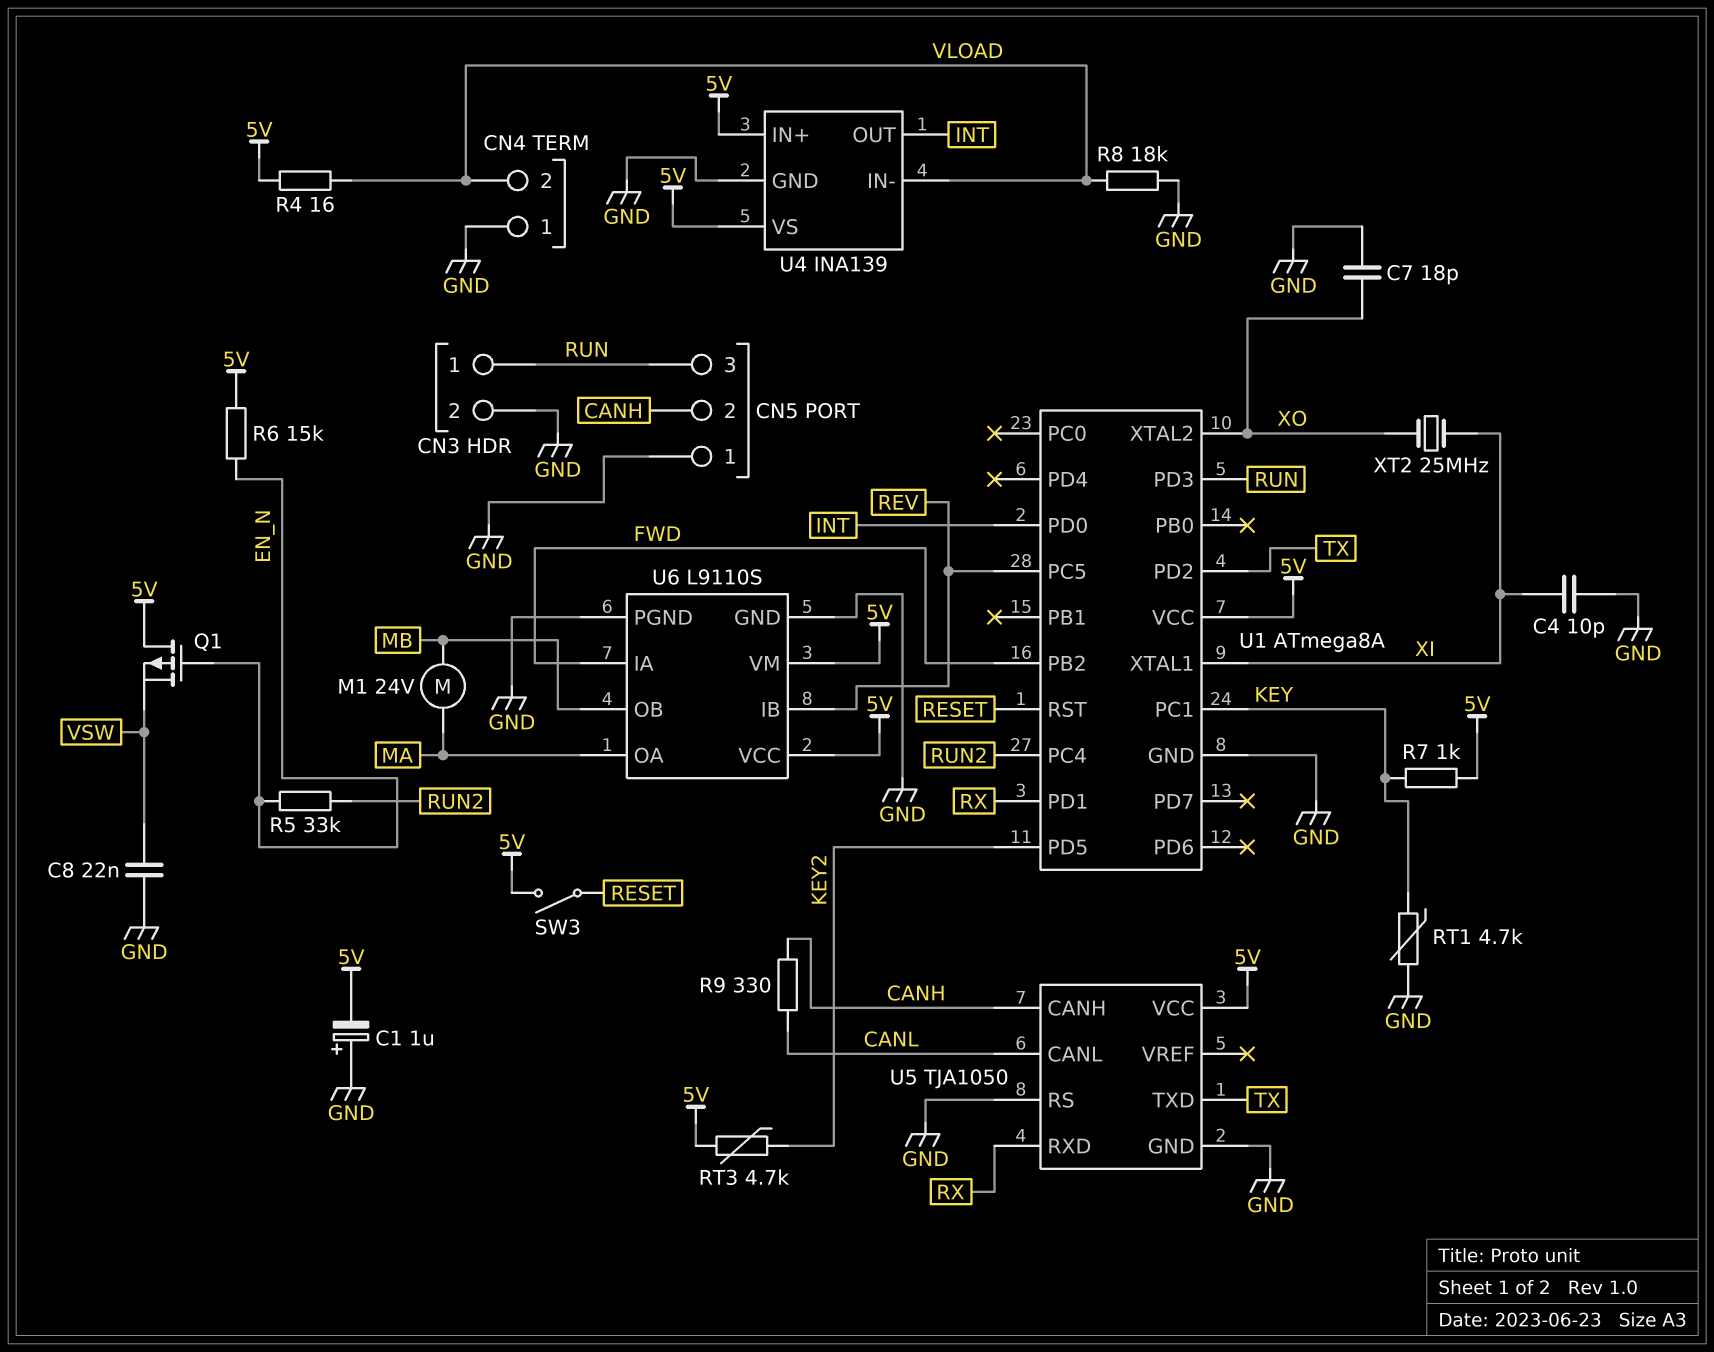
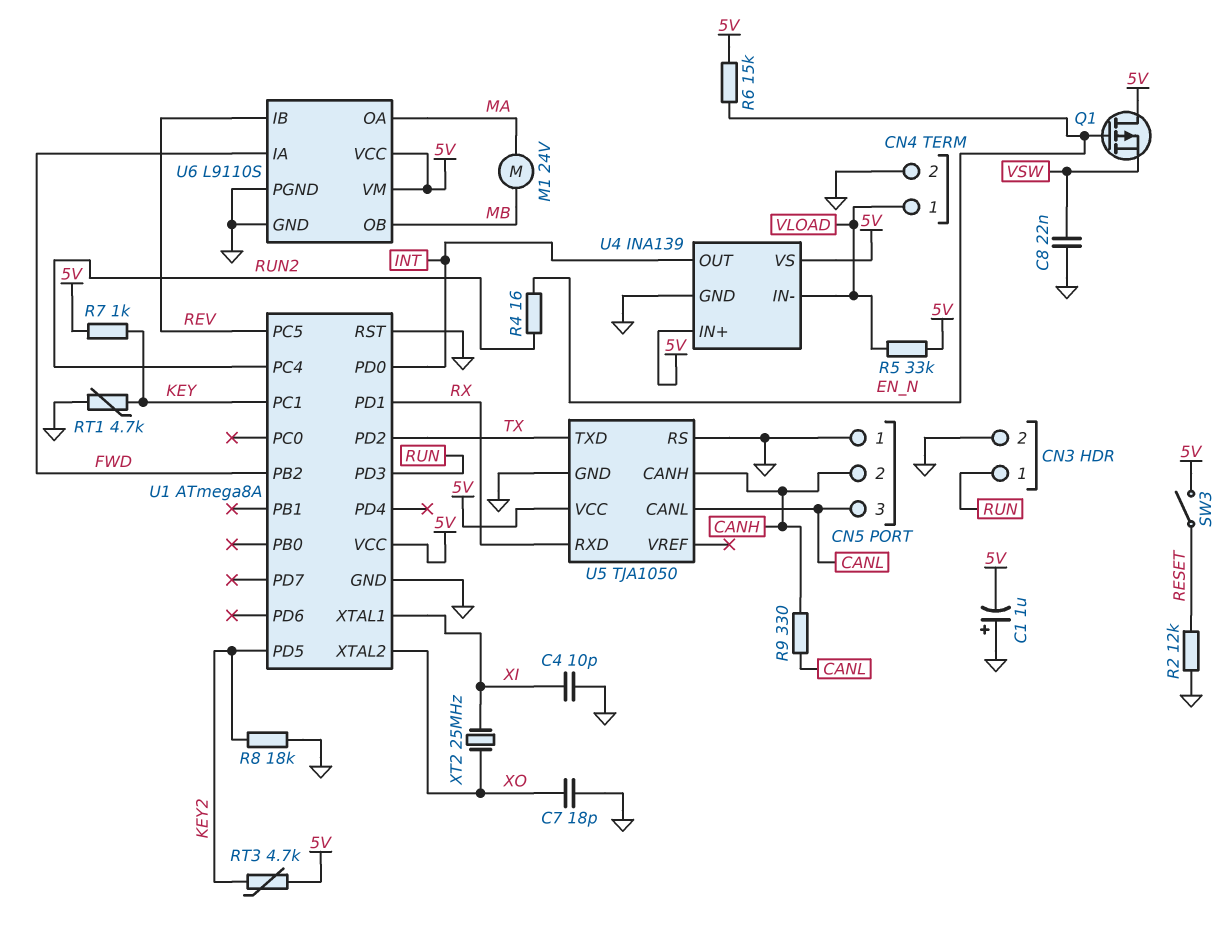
CN4 pin 1: GND -> VLOAD
CN4 pin 2: VLOAD -> GND
CN5 pin 3: RUN -> CANL
R2: none -> 12k (GND, RESET)
R4: 16 (5V, VLOAD) -> 16 (EN_N, RUN2)
R5: 33k (EN_N, RUN2) -> 33k (5V, VLOAD)
R8: 18k (GND, VLOAD) -> 18k (GND, KEY2)
U1 pin RST: RESET -> GND

